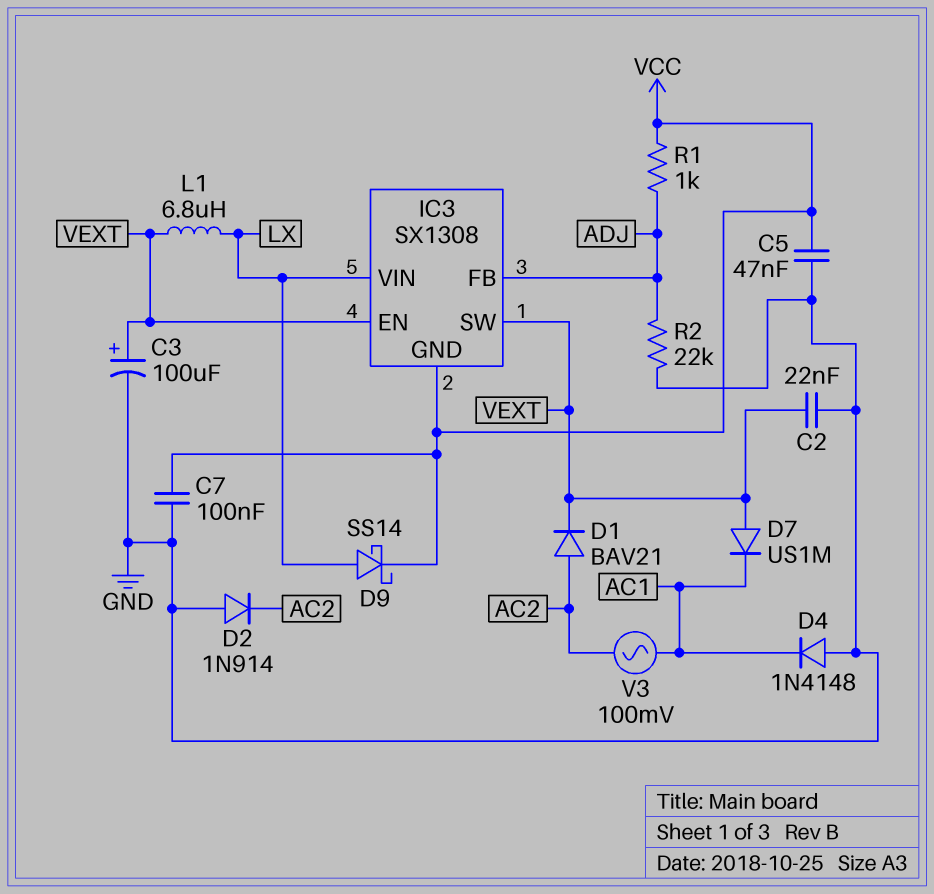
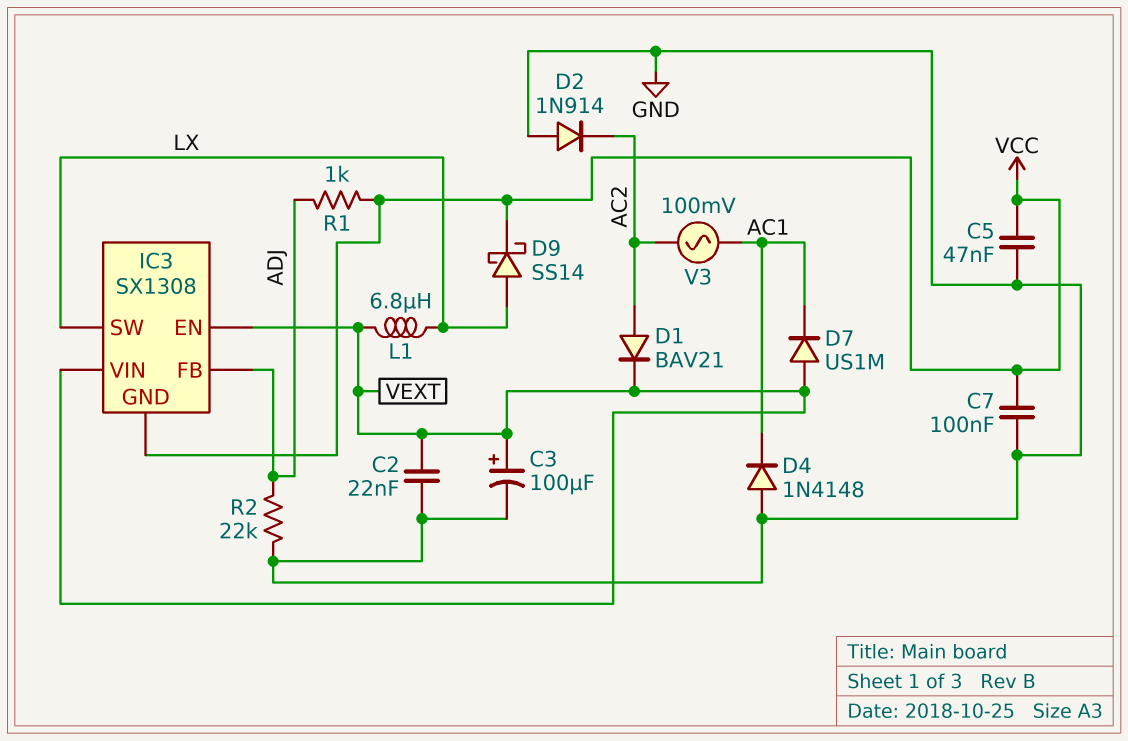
IC3 pin SW: VEXT -> LX
IC3 pin VIN: LX -> VEXT

